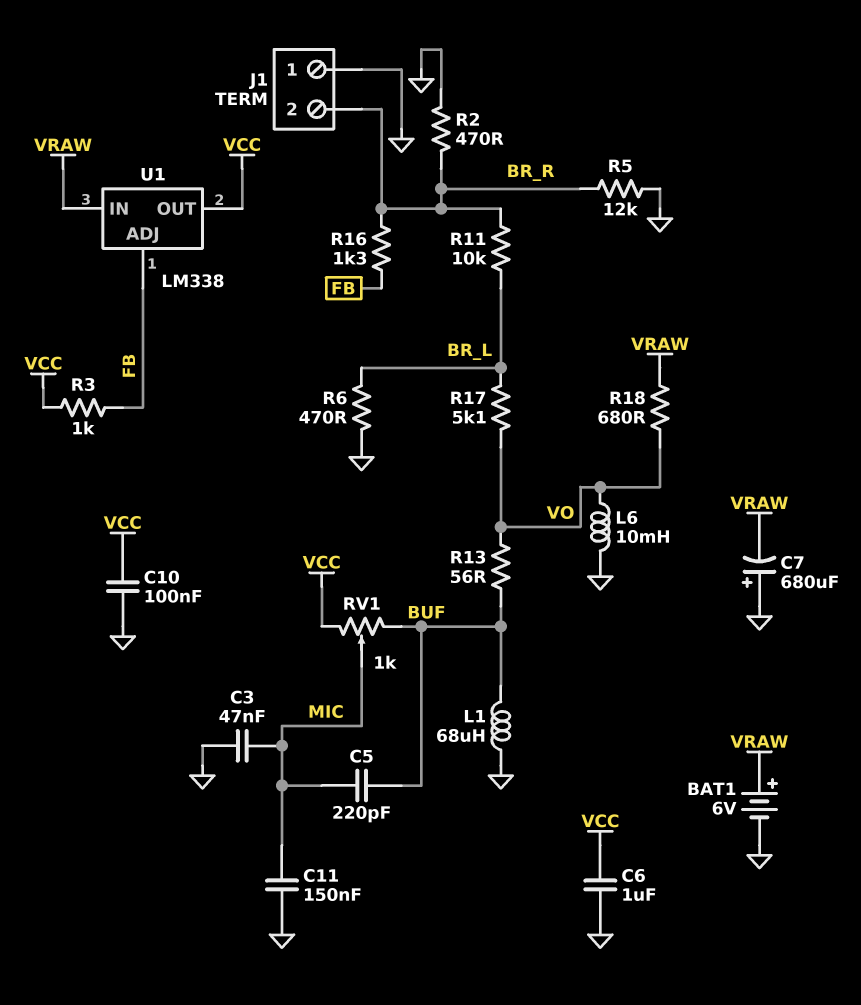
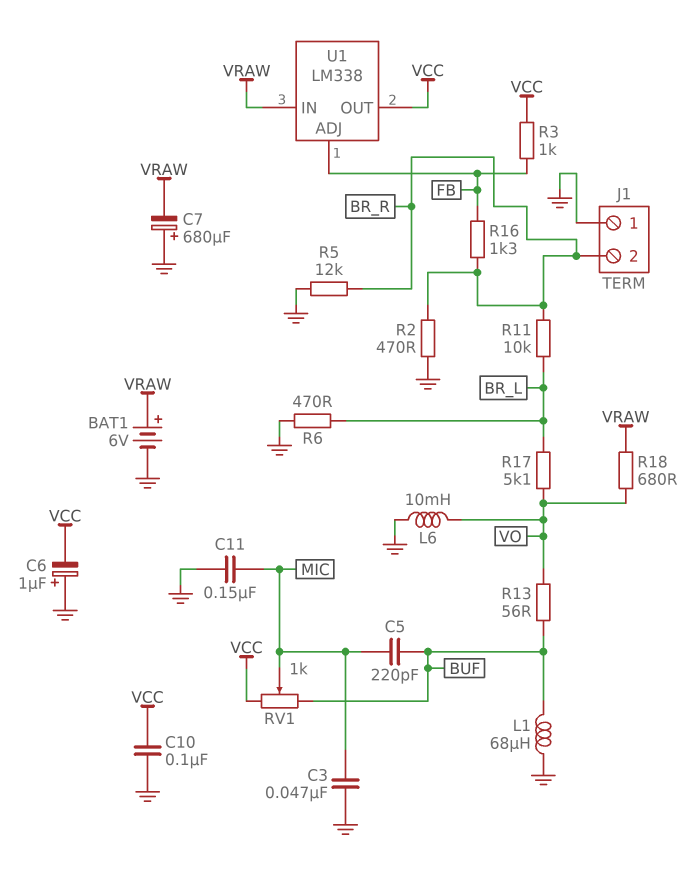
C6: 1uF (GND, VCC) -> 1uF (plus GND, minus VCC)

